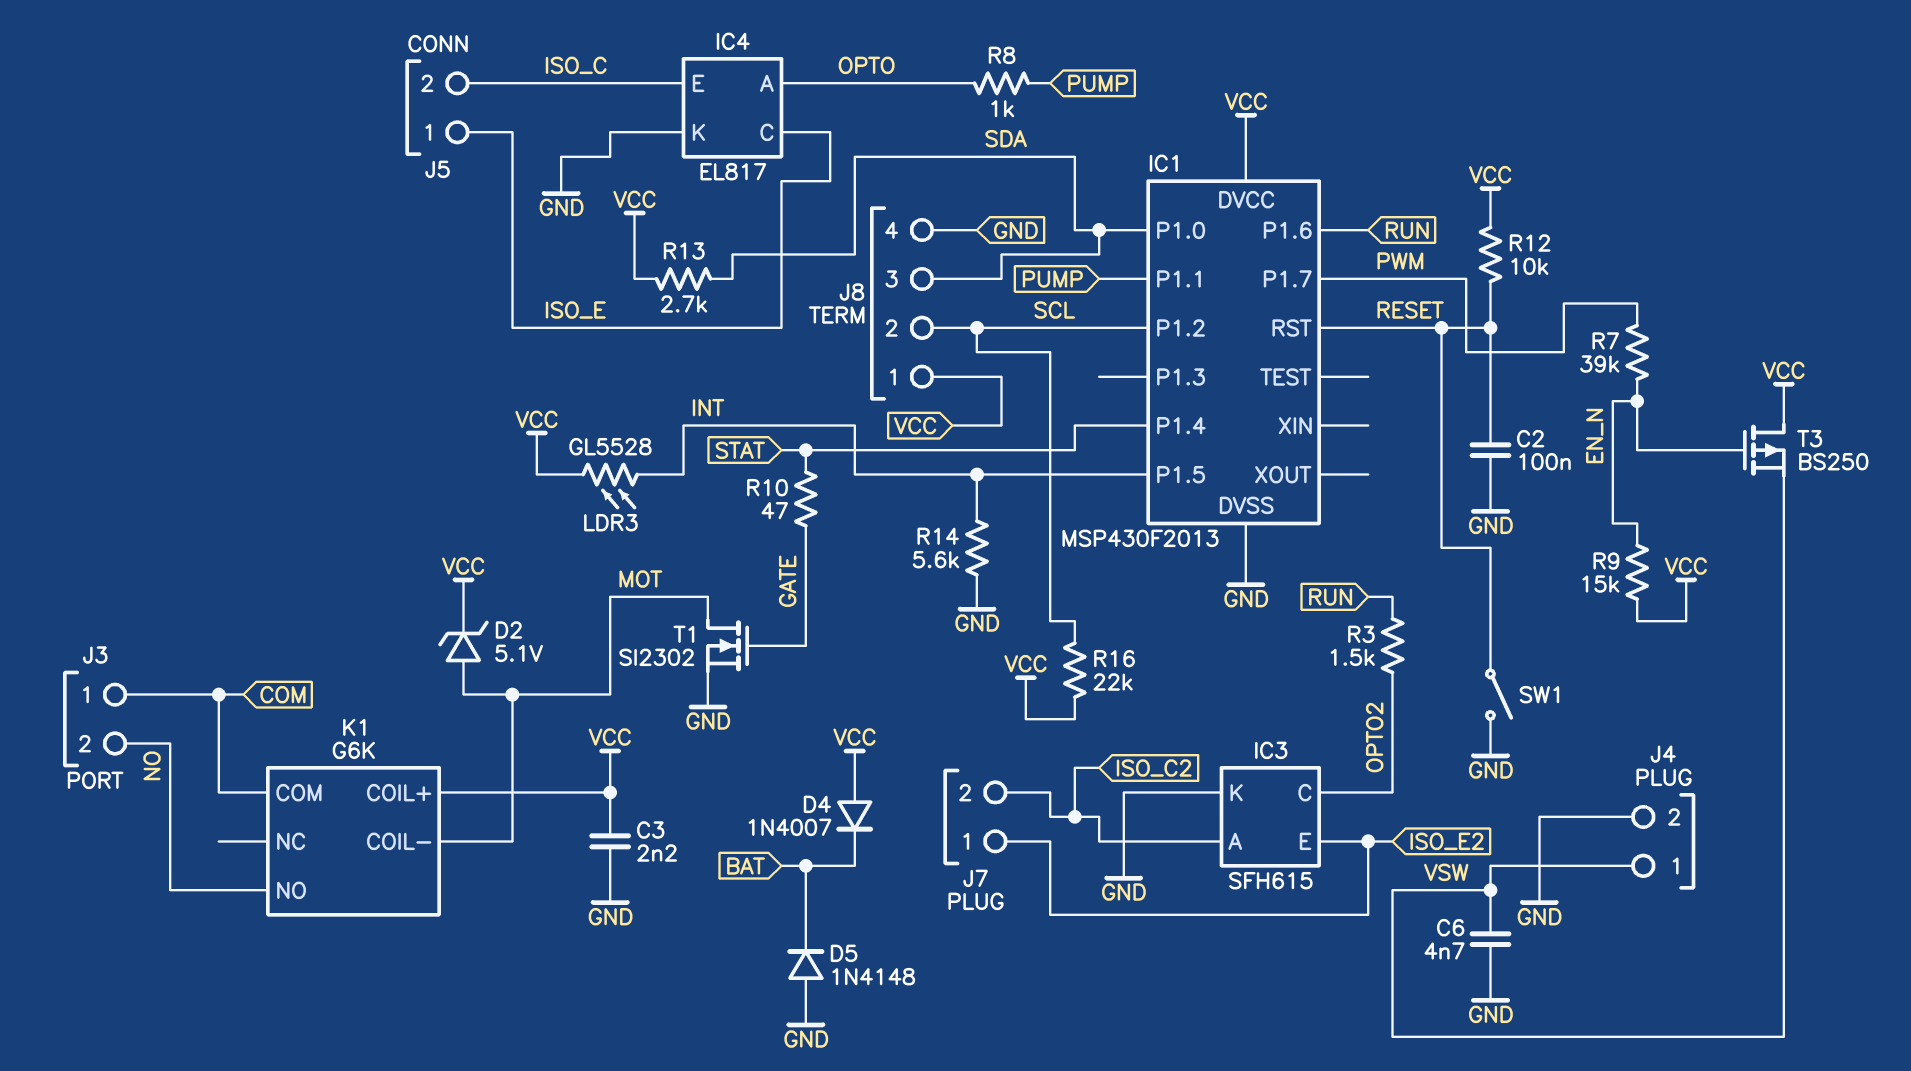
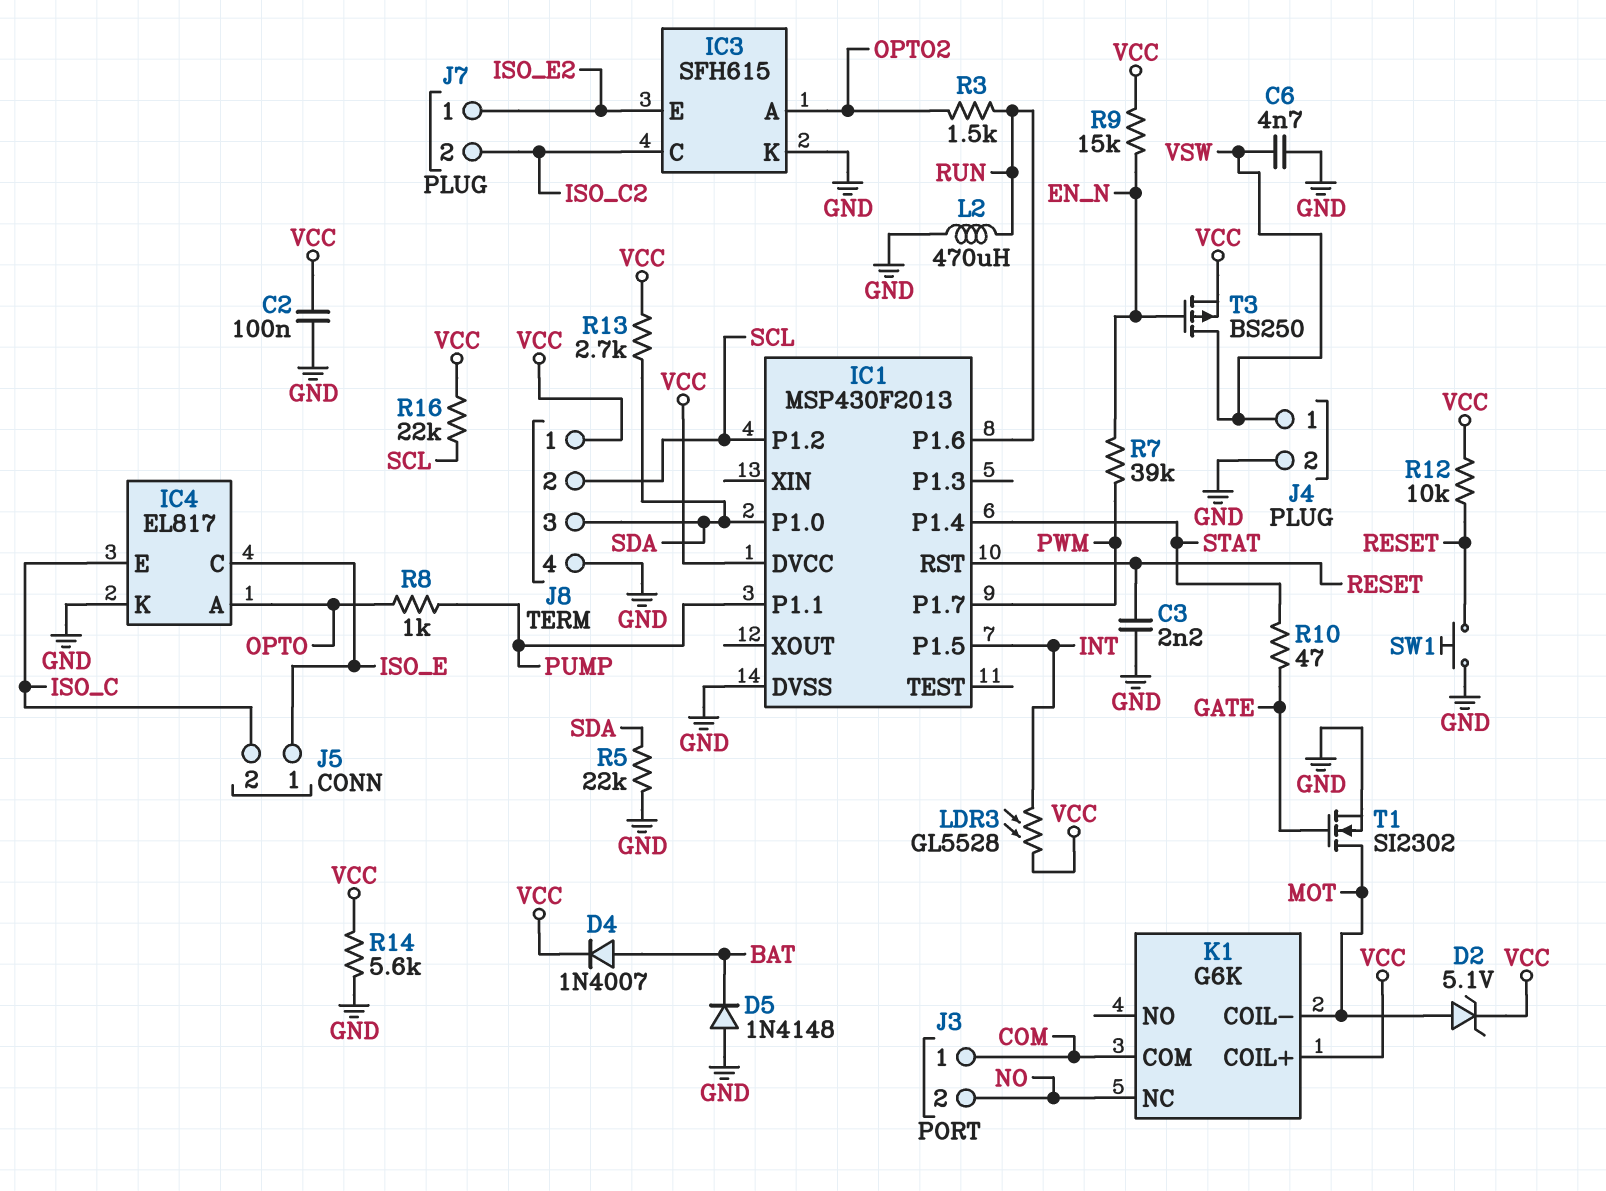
C2: 100nF (GND, RESET) -> 100nF (GND, VCC)
C3: 2.2nF (GND, VCC) -> 2.2nF (GND, RESET)
D4: diode 1N4007 (A VCC, K BAT) -> diode 1N4007 (A BAT, K VCC)
IC3 pin A: ISO_C2 -> OPTO2
IC3 pin C: OPTO2 -> ISO_C2
K1 pin NC: none -> NO
K1 pin NO: NO -> none
L2: none -> 470uH (GND, RUN)
R5: none -> 22k (GND, SDA)
R14: 5.6k (GND, INT) -> 5.6k (GND, VCC)
SW1: switch (GND, RESET) -> button (GND, RESET)
T3: PMOS BS250 (G EN_N, D VCC, S VSW) -> PMOS BS250 (G EN_N, D VSW, S VCC)

